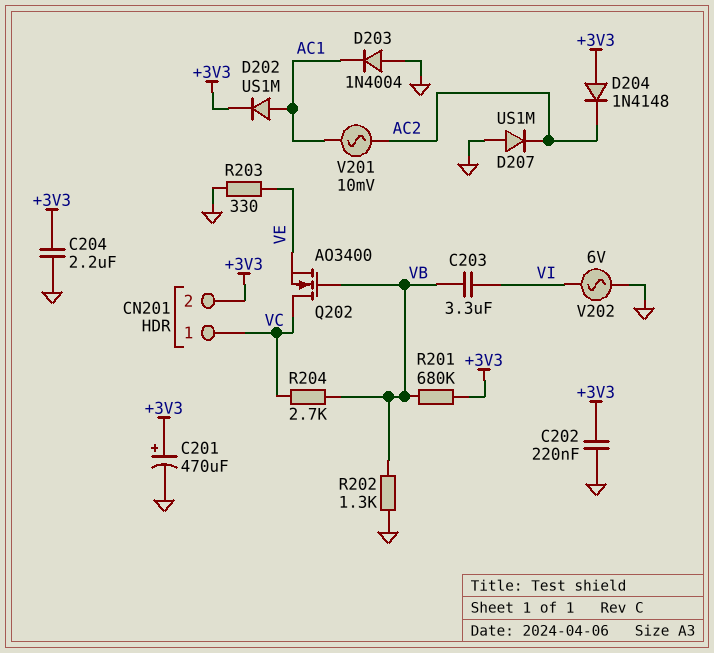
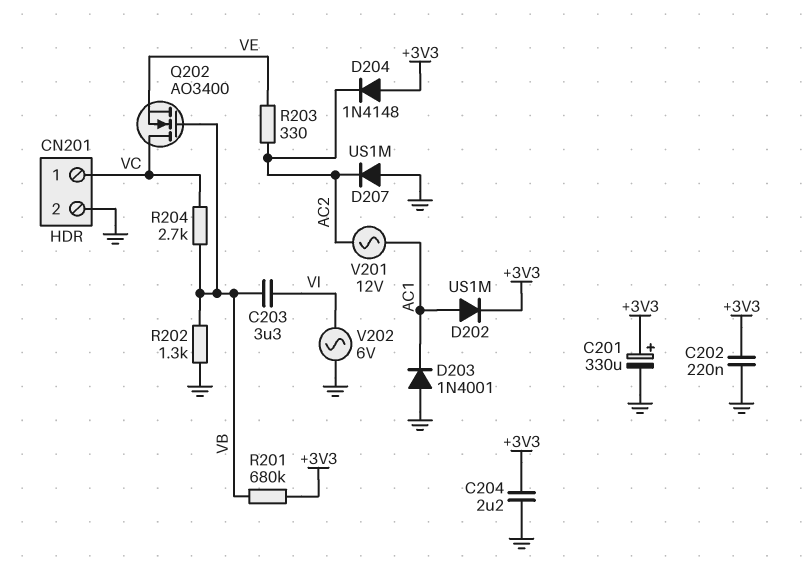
C201: 470uF (plus +3V3, minus GND) -> 330uF (plus +3V3, minus GND)
CN201 pin 2: +3V3 -> GND
D203: diode 1N4004 (A GND, K AC1) -> diode 1N4001 (A GND, K AC1)
R203: 330 (GND, VE) -> 330 (AC2, VE)
V201: AC 10mV (AC1, AC2) -> AC 12V (AC1, AC2)

